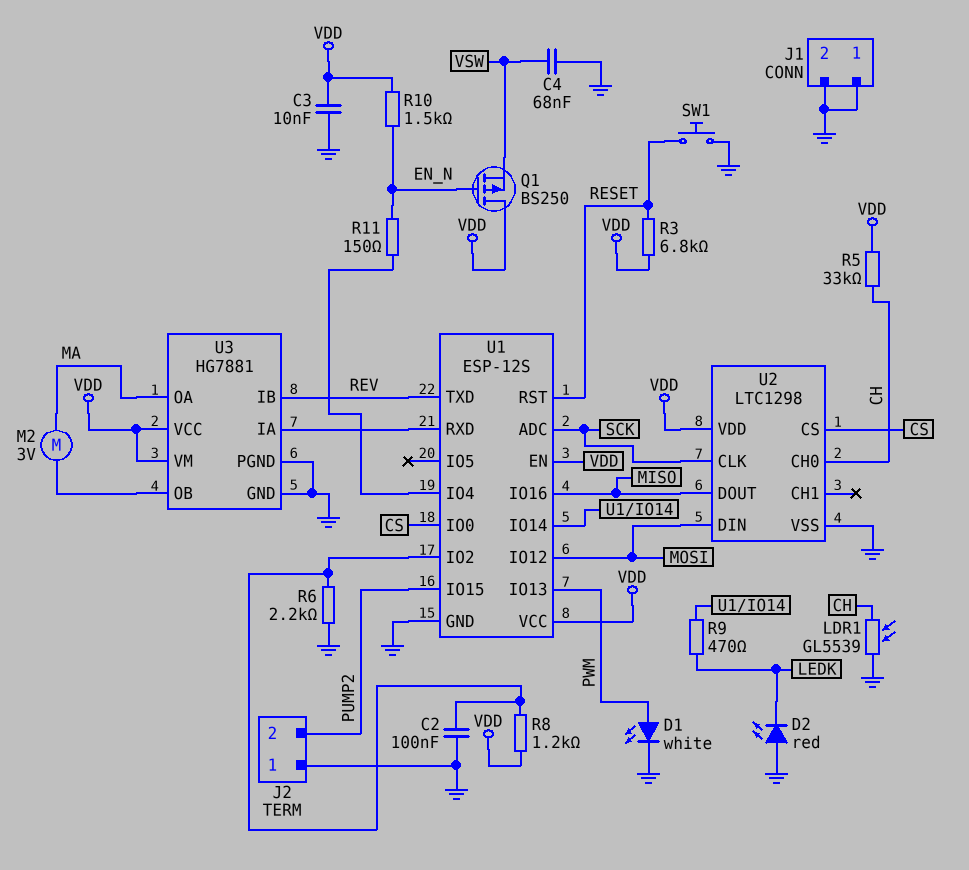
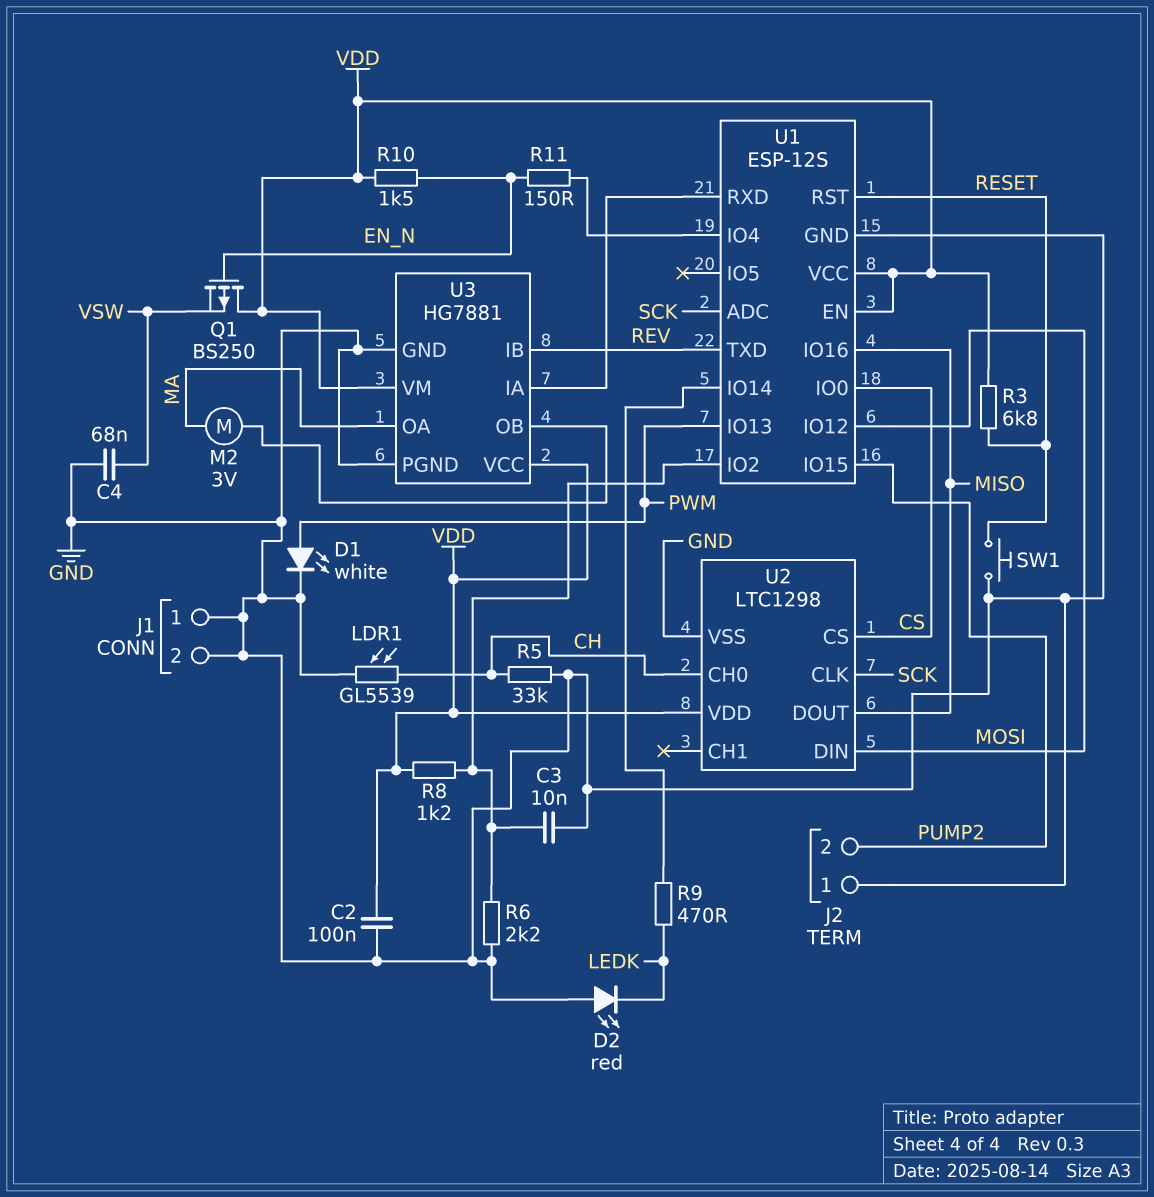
C2: 100nF (GND, U1/IO2) -> 100nF (GND, VDD)
C3: 10nF (GND, VDD) -> 10nF (GND, U1/IO2)
R5: 33k (CH, VDD) -> 33k (CH, GND)

